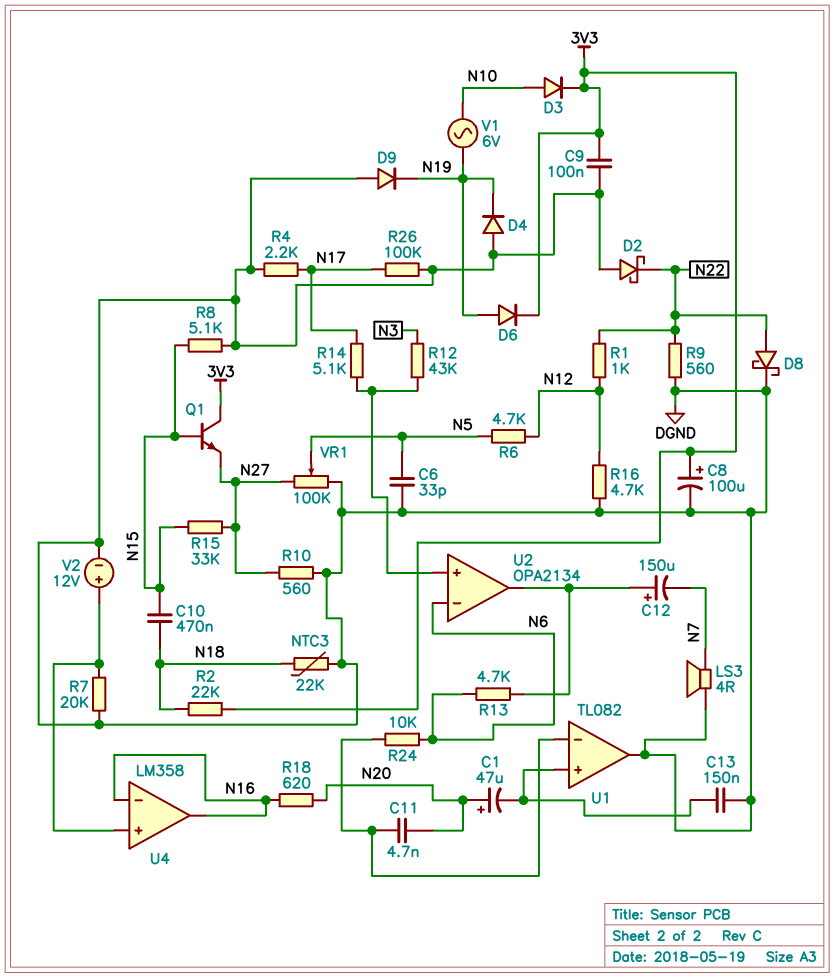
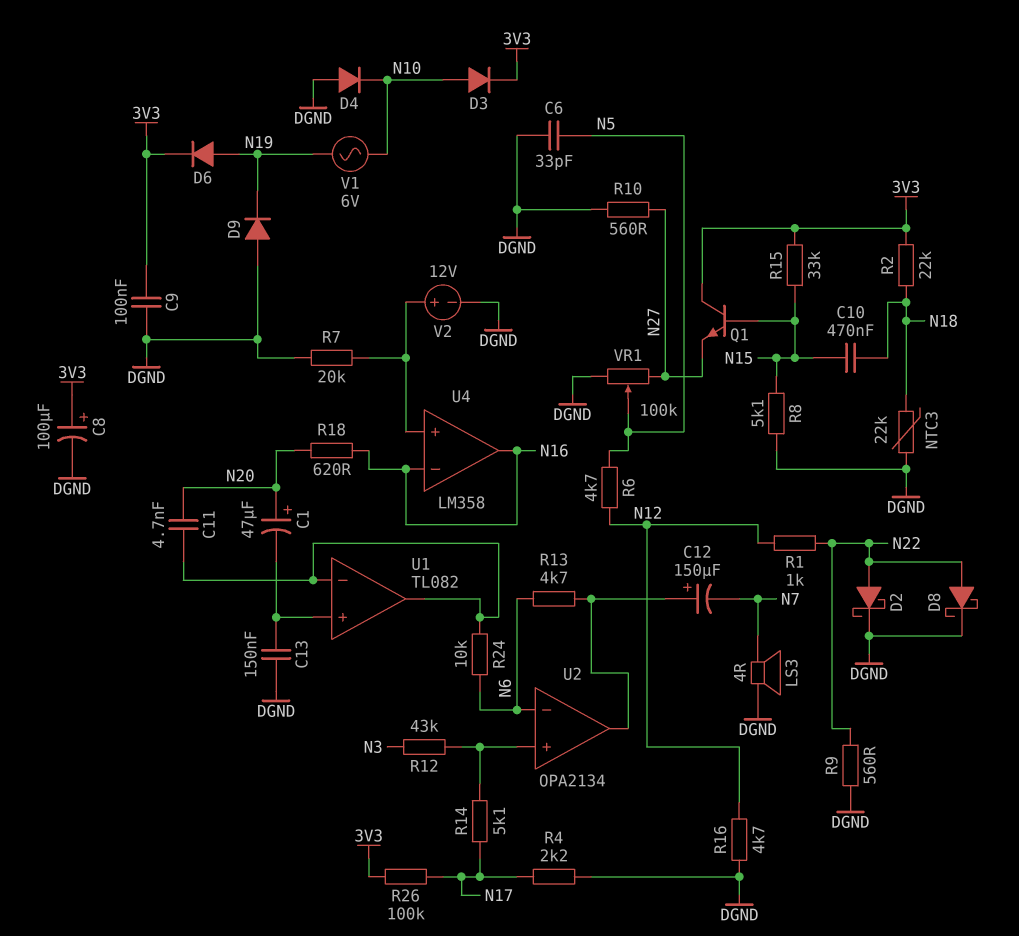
D2: schottky (A DGND, K N22) -> schottky (A N22, K DGND)
D4: diode (A DGND, K N19) -> diode (A DGND, K N10)
R15: 33k (N15, N27) -> 33k (3V3, N15)
R26: 100k (DGND, N17) -> 100k (3V3, N17)
U1 pin out: DGND -> U1/in-

